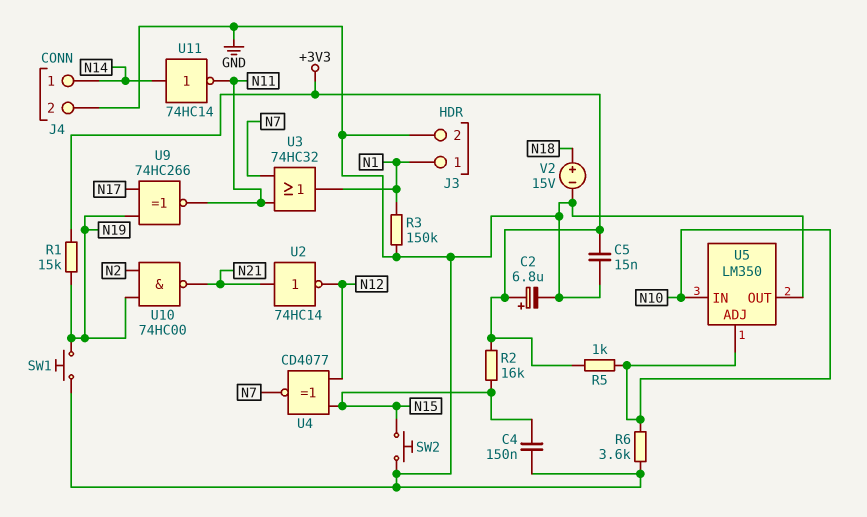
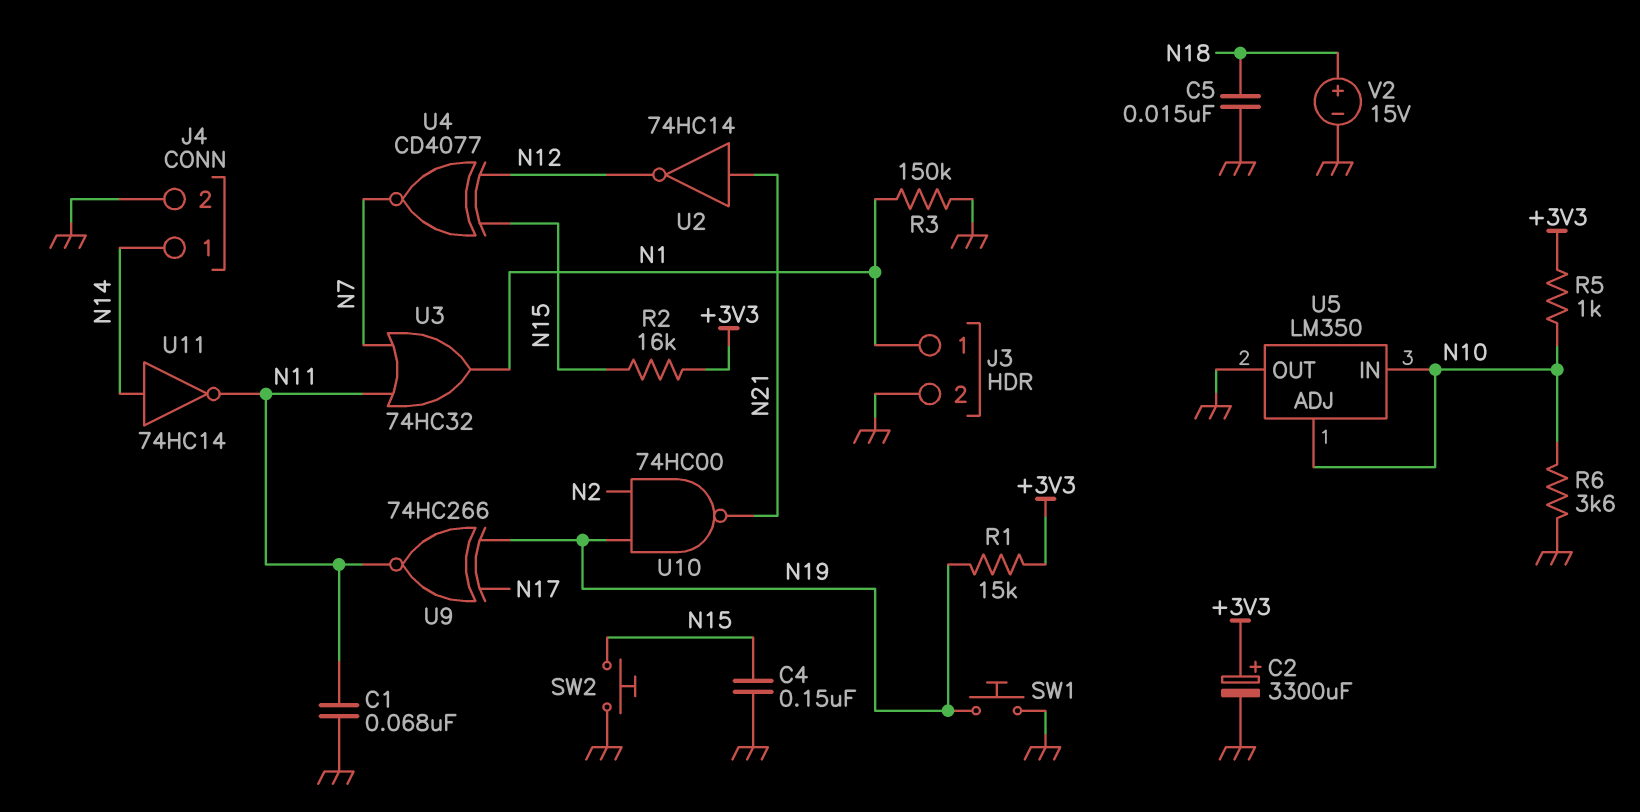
C1: none -> 68nF (GND, N11)
C2: 6.8uF (plus +3V3, minus GND) -> 3300uF (plus +3V3, minus GND)
C5: 15nF (+3V3, GND) -> 15nF (GND, N18)

